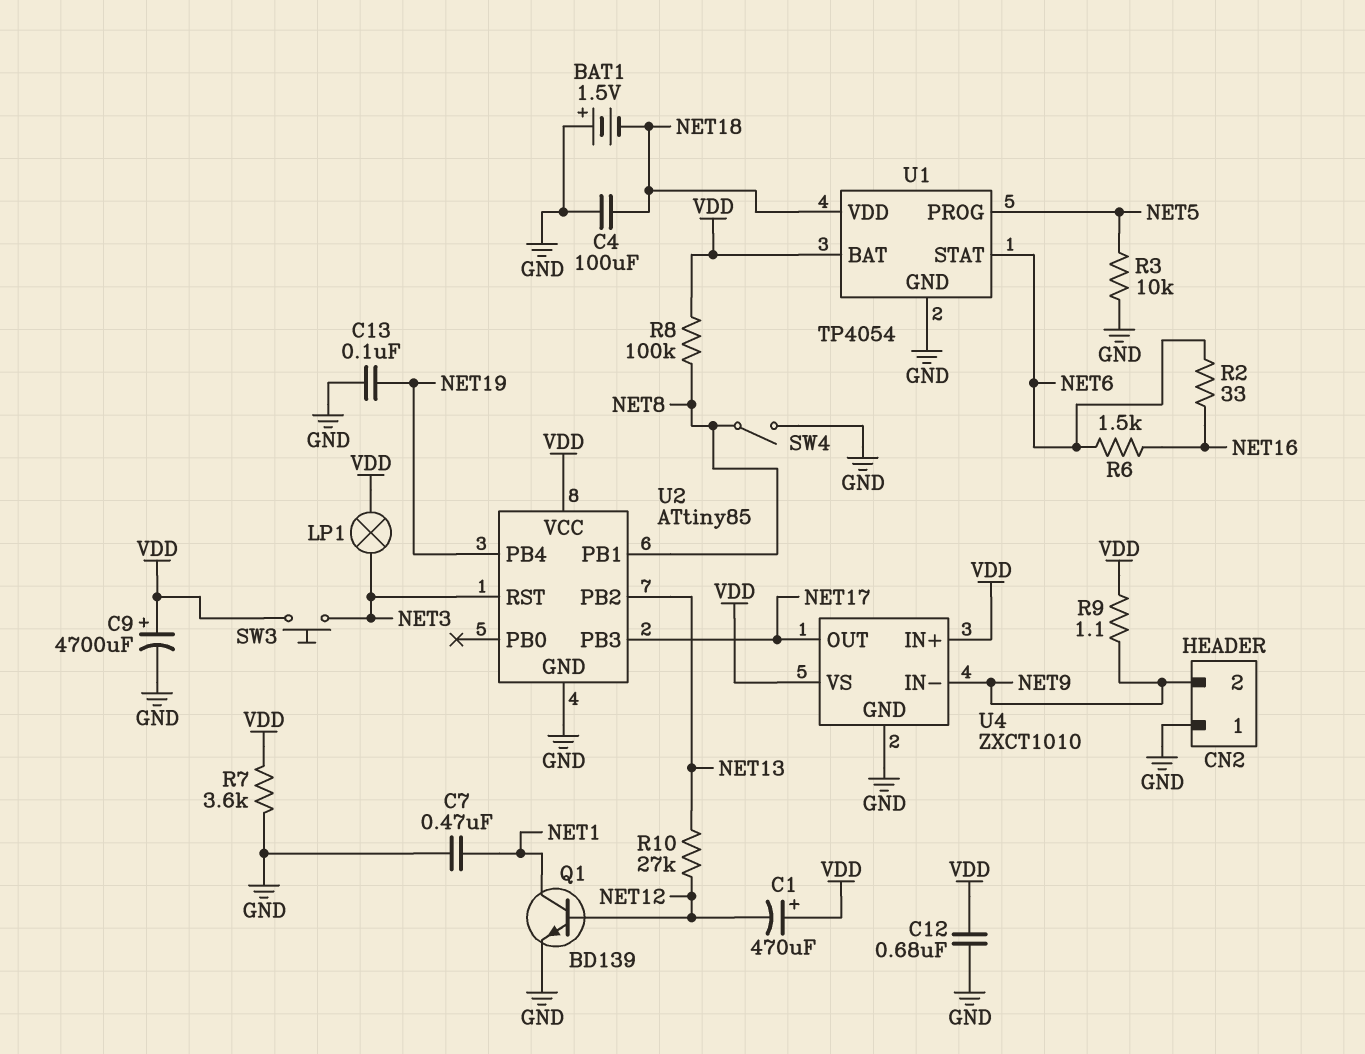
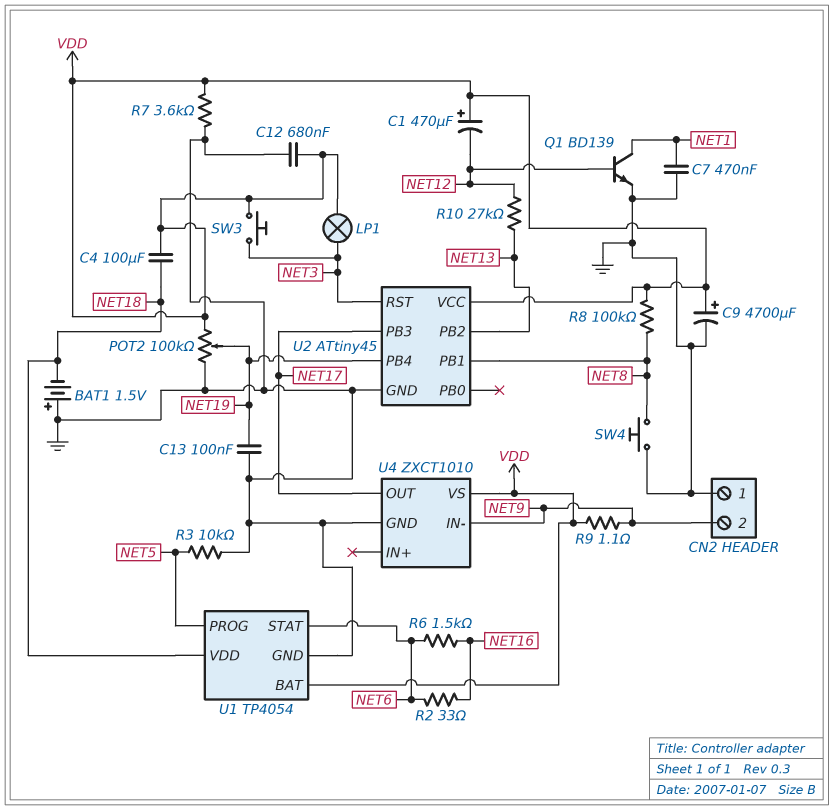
C4: 100uF (GND, NET18) -> 100uF (NET18, VDD)
POT2: none -> 100k (GND, VDD, wiper NET19)
SW4: switch (GND, NET8) -> button (GND, NET8)
U2: ATtiny85 -> ATtiny45
U4 pin IN+: VDD -> none

